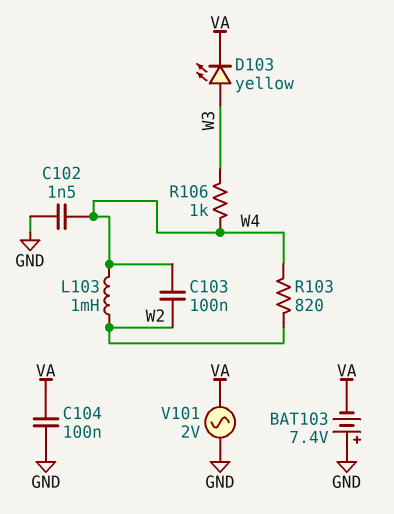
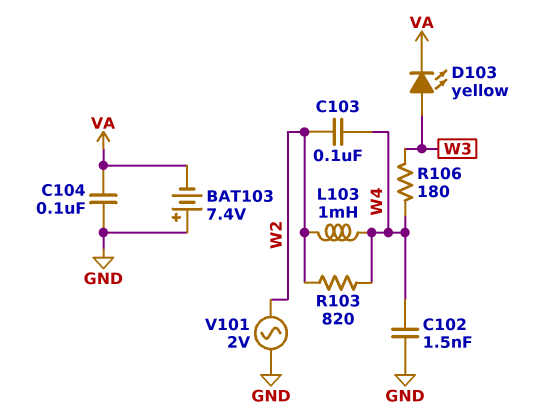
R106: 1k (W3, W4) -> 180 (W3, W4)
V101: AC 2V (GND, VA) -> AC 2V (GND, W2)

